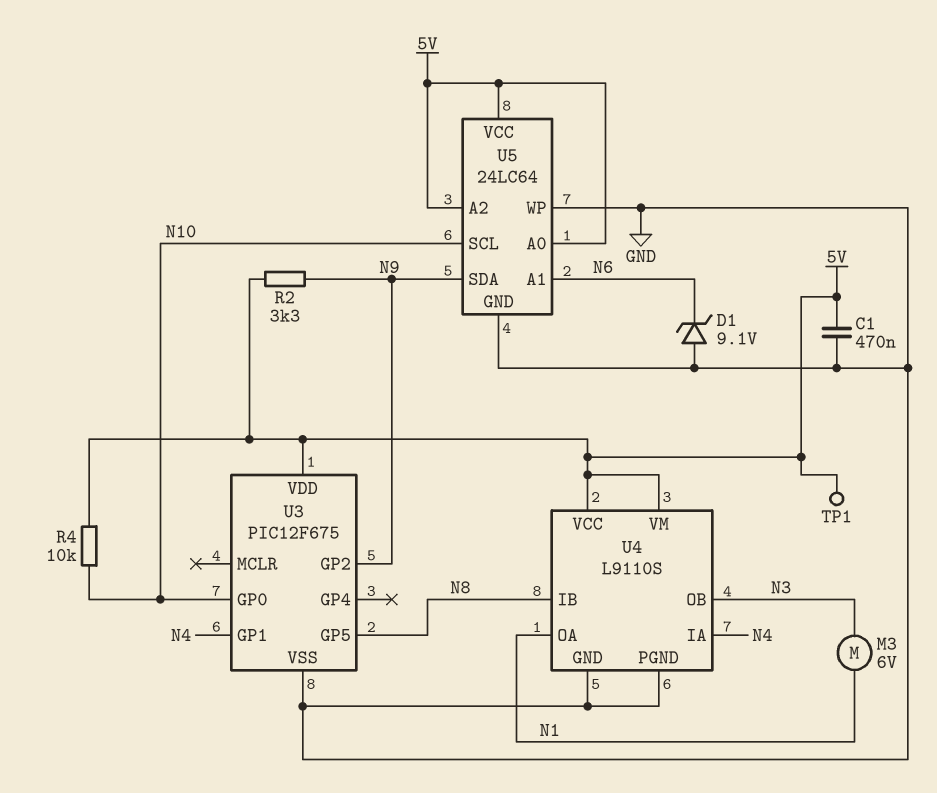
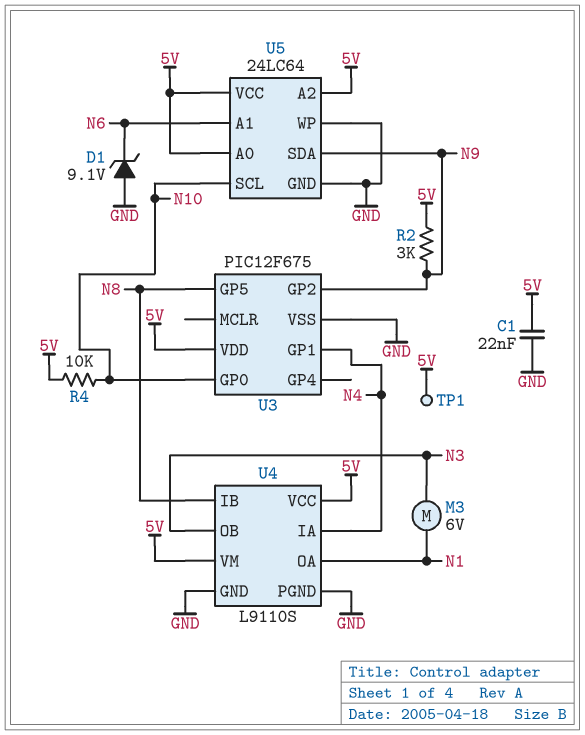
C1: 470nF (5V, GND) -> 22nF (5V, GND)
R2: 3.3k (5V, N9) -> 3k (5V, N9)

